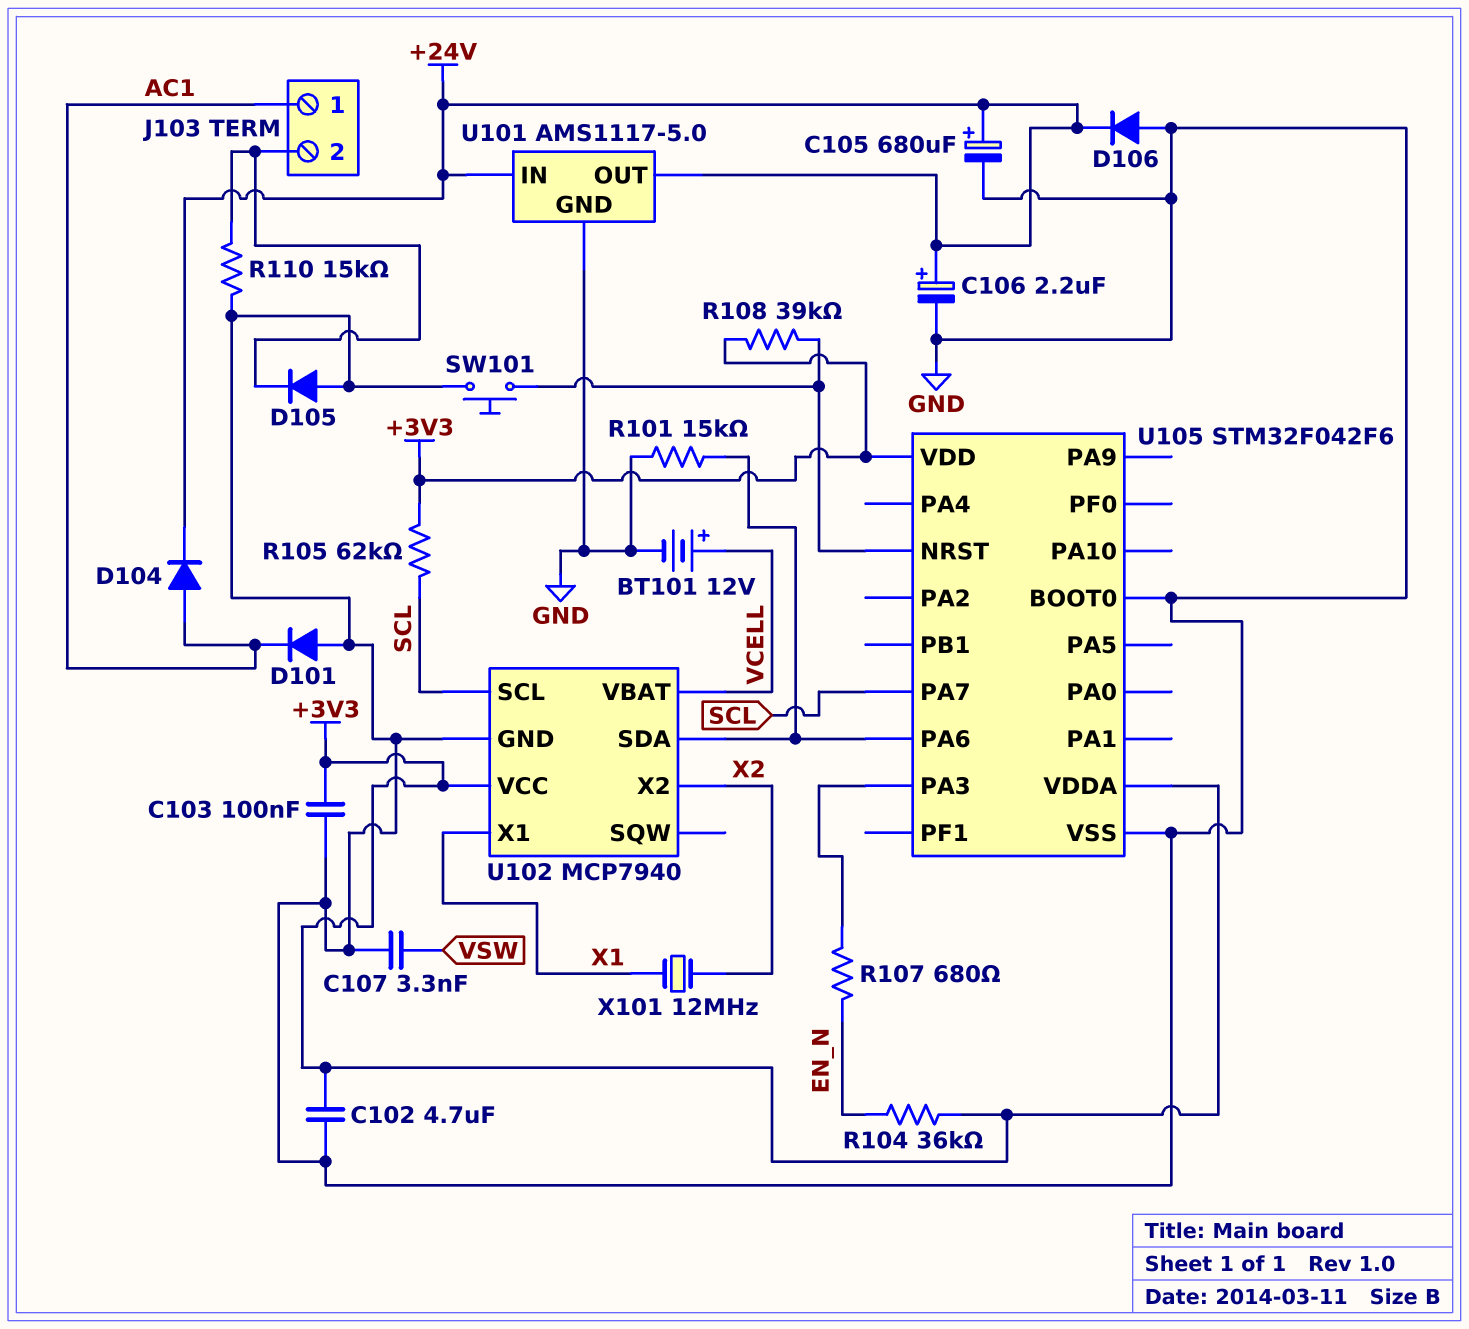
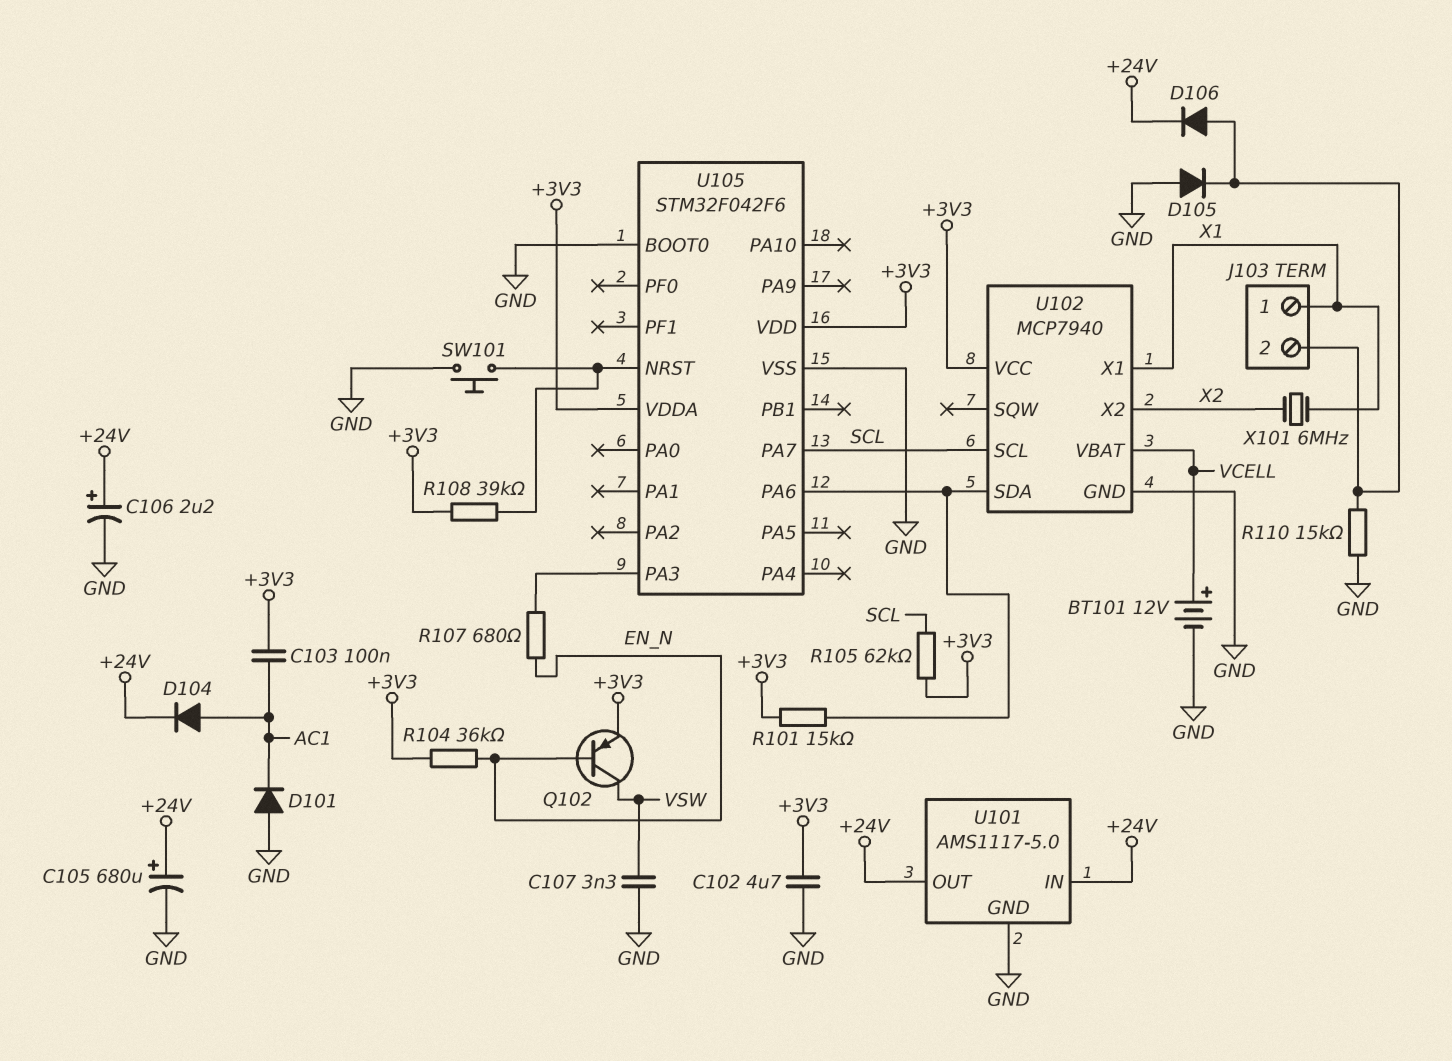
C103: 100nF (+3V3, GND) -> 100nF (+3V3, AC1)
D106: diode (A GND, K +24V) -> diode (A J103/2, K +24V)
J103 pin 1: AC1 -> X1
Q102: none -> PNP (B EN_N, C VSW, E +3V3)
R101: 15k (GND, U102/SDA) -> 15k (+3V3, U102/SDA)
X101: 12MHz (X1, X2) -> 6MHz (X1, X2)

